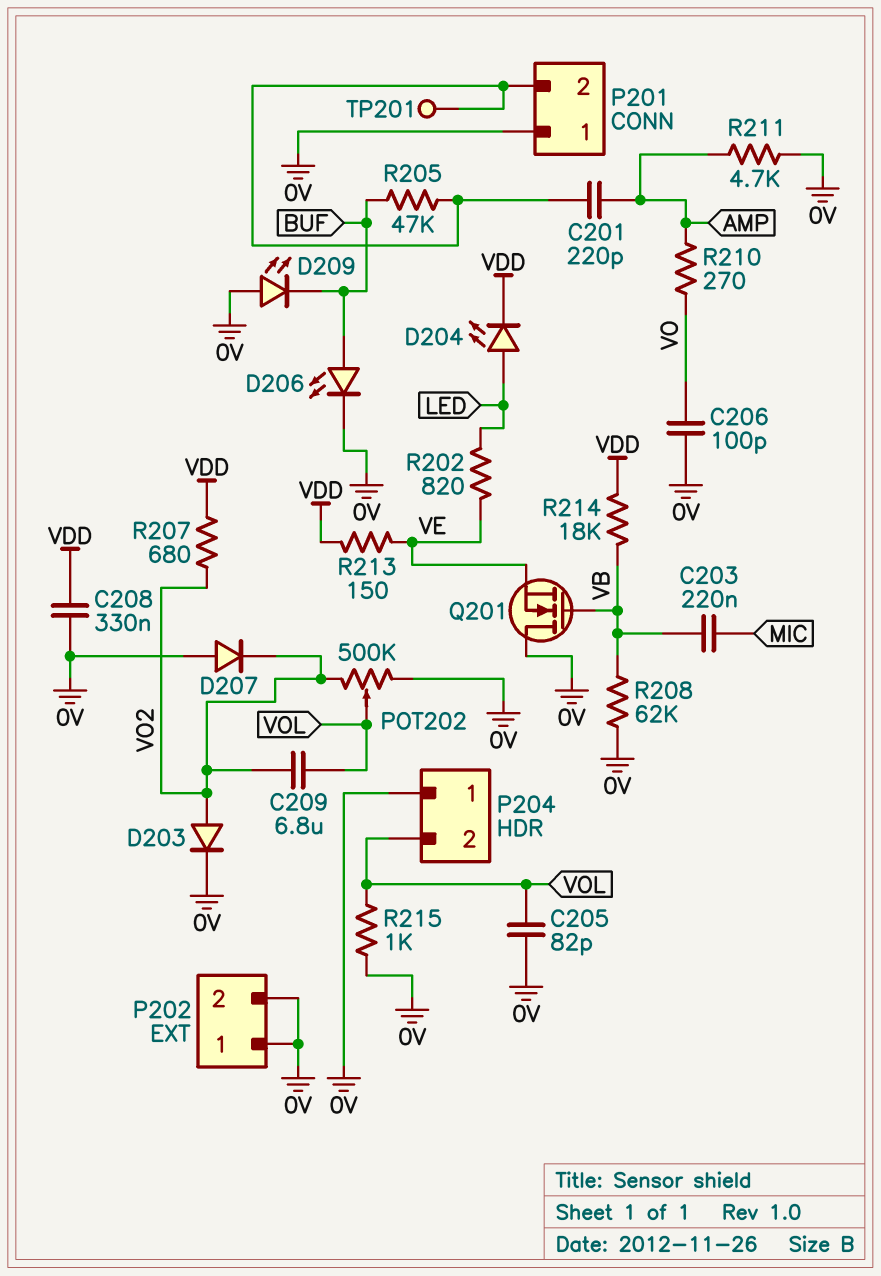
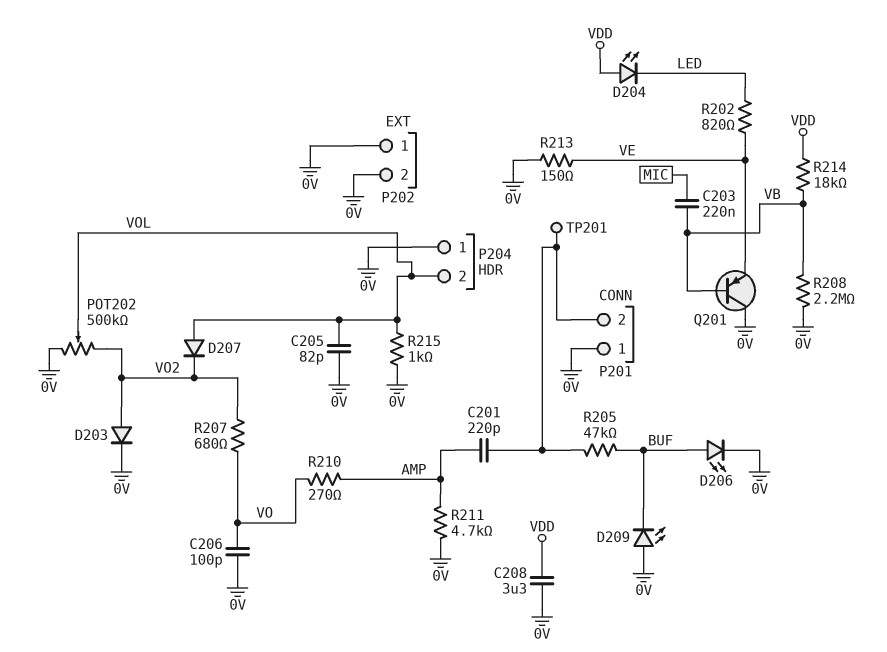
C208: 330nF (0V, VDD) -> 3.3uF (0V, VDD)
C209: 6.8uF (VO2, VOL) -> none
D204: LED (A LED, K VDD) -> LED (A VDD, K LED)
D207: diode (A 0V, K VO2) -> diode (A VOL, K VO2)
Q201: NMOS (G VB, D 0V, S VE) -> PNP (B VB, C 0V, E VE)
R207: 680 (VDD, VO2) -> 680 (VO, VO2)
R208: 62k (0V, VB) -> 2.2M (0V, VB)
R213: 150 (VDD, VE) -> 150 (0V, VE)

